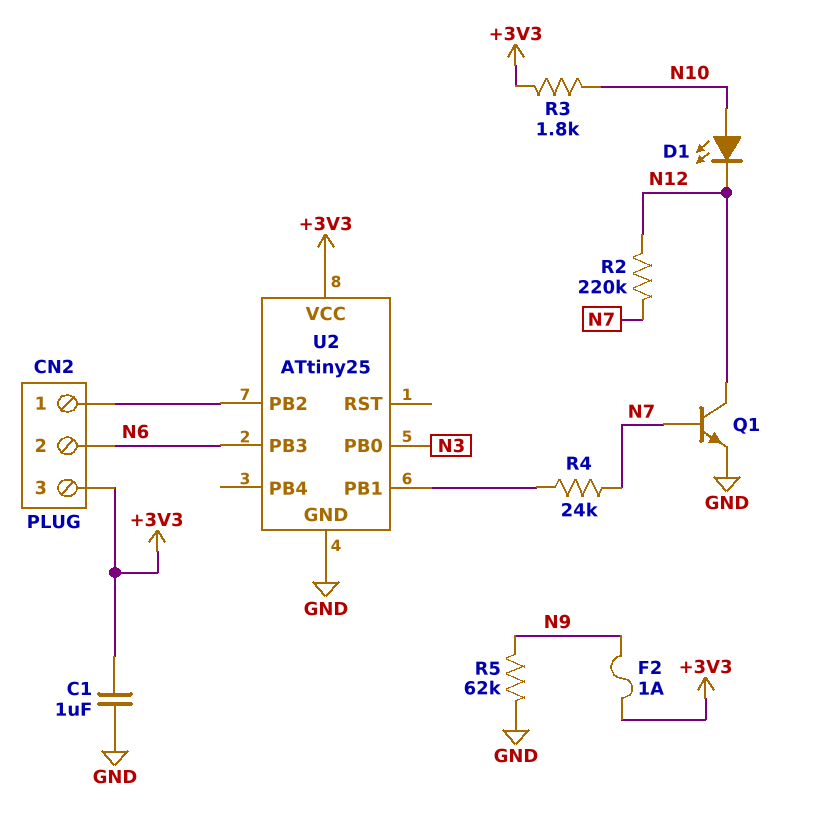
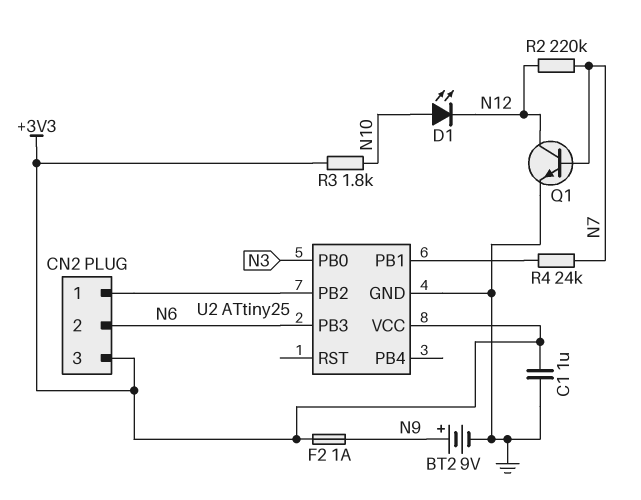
BT2: none -> 9V (plus N9, minus GND)
R5: 62k (GND, N9) -> none

